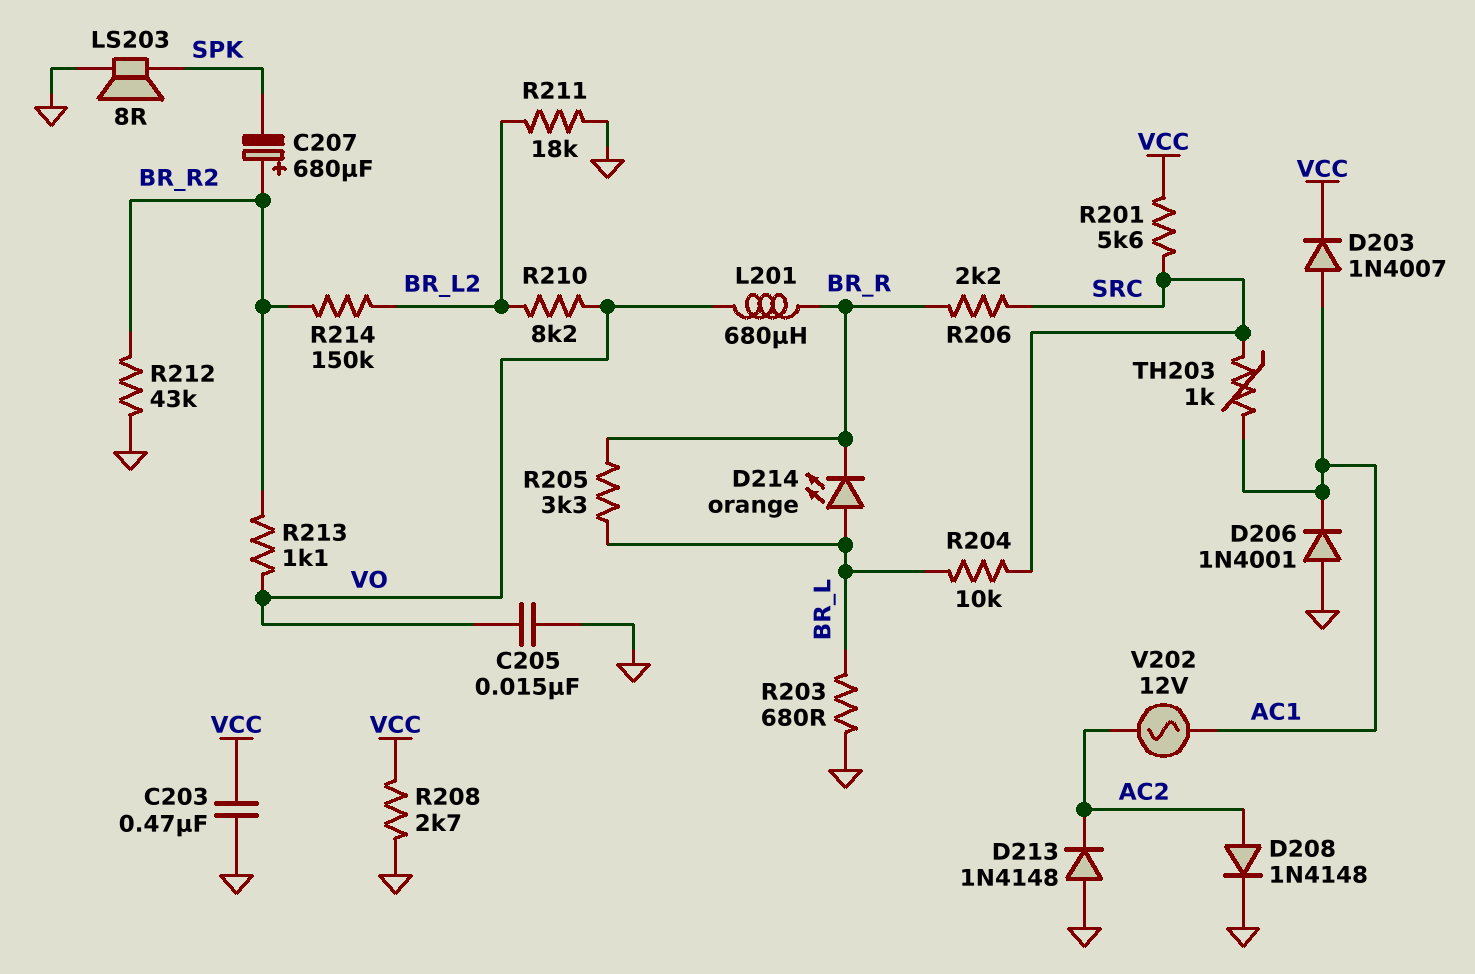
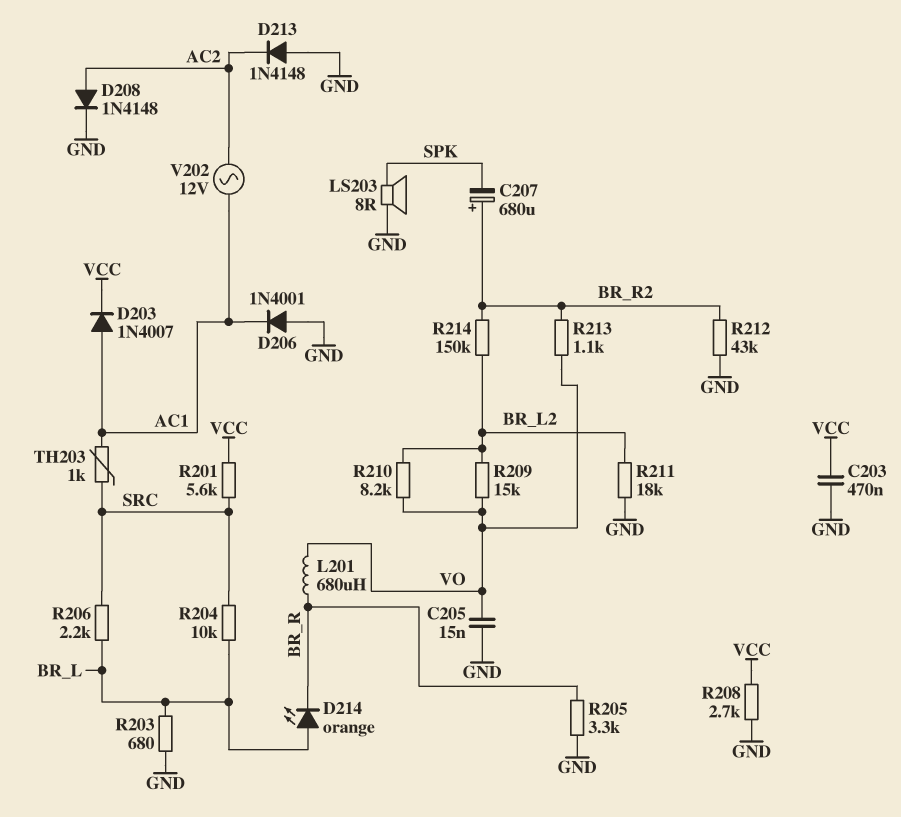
R205: 3.3k (BR_L, BR_R) -> 3.3k (BR_R, GND)
R206: 2.2k (BR_R, SRC) -> 2.2k (BR_L, SRC)
R209: none -> 15k (BR_L2, VO)

